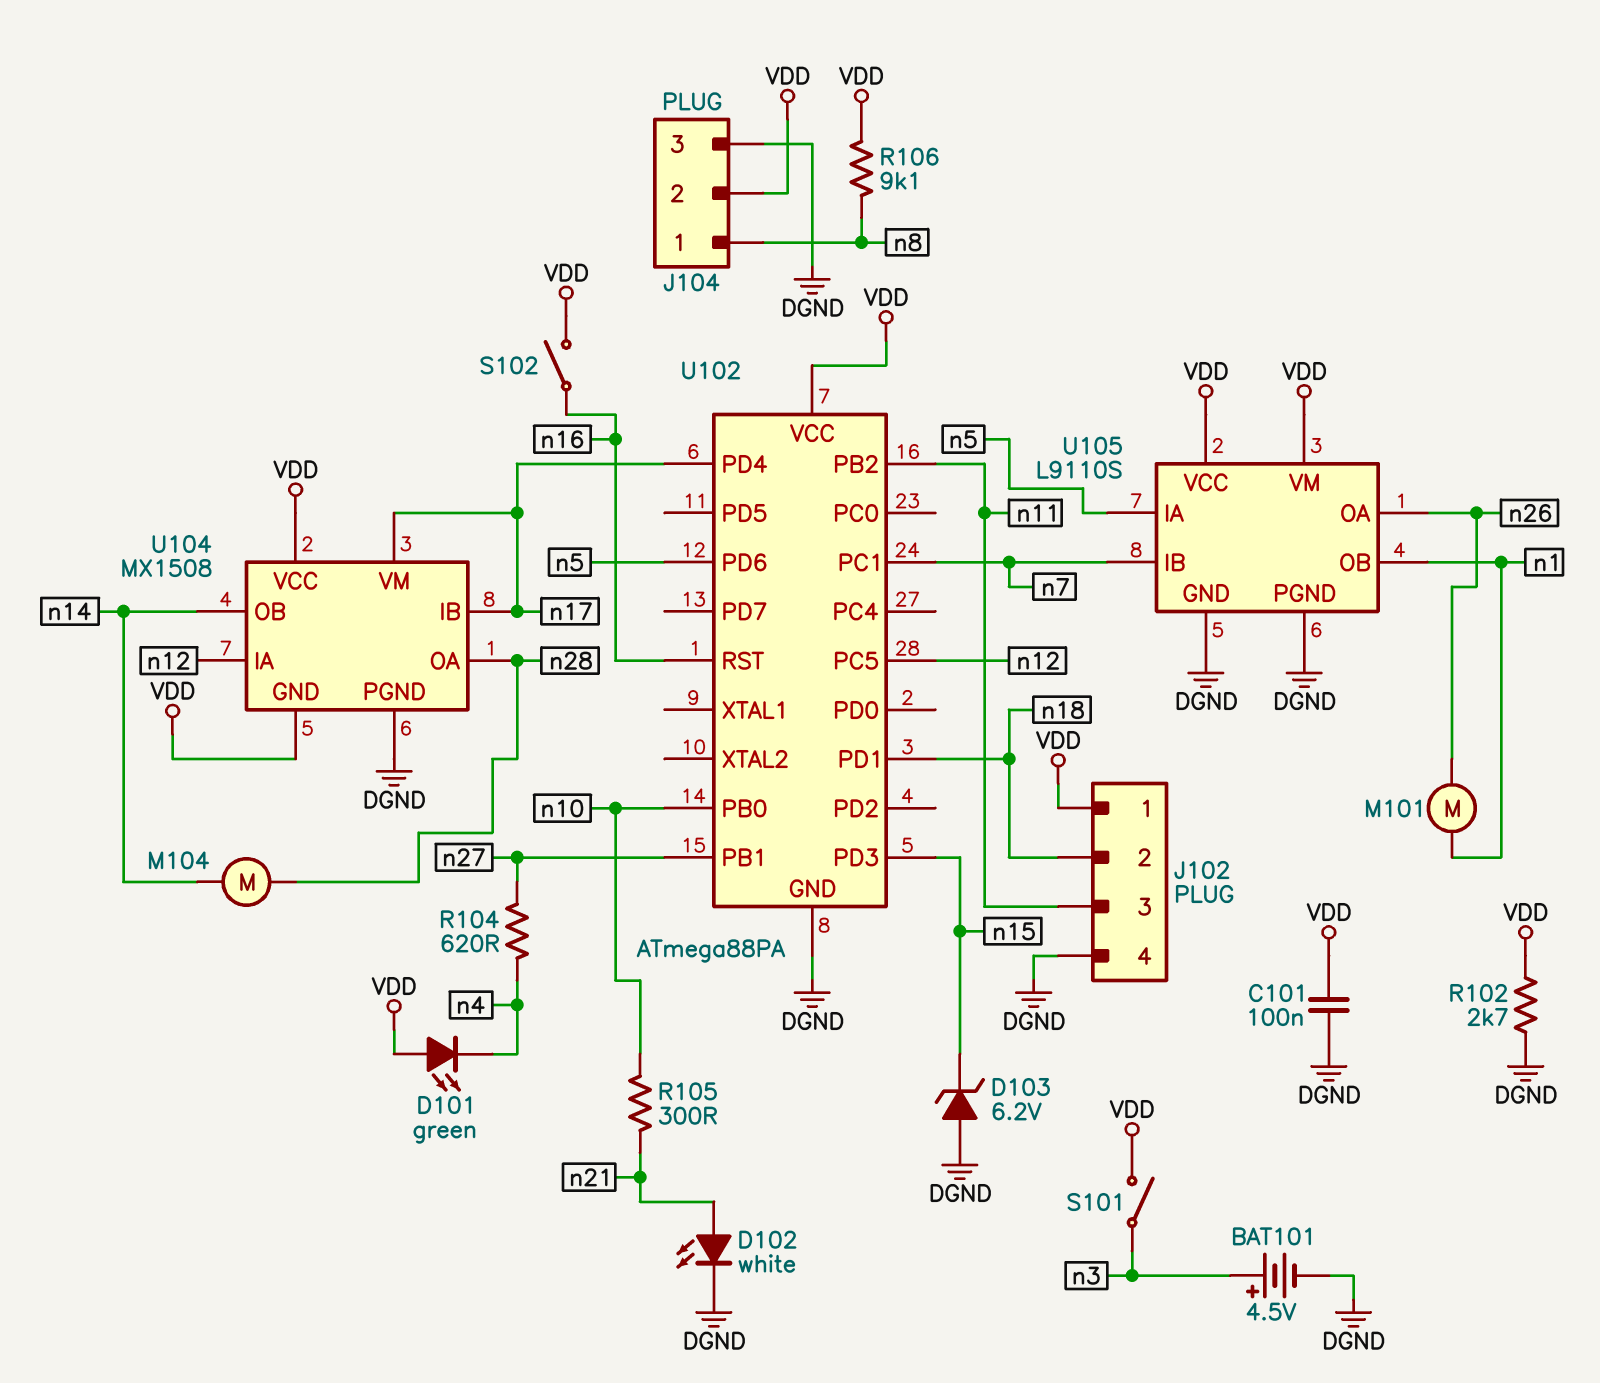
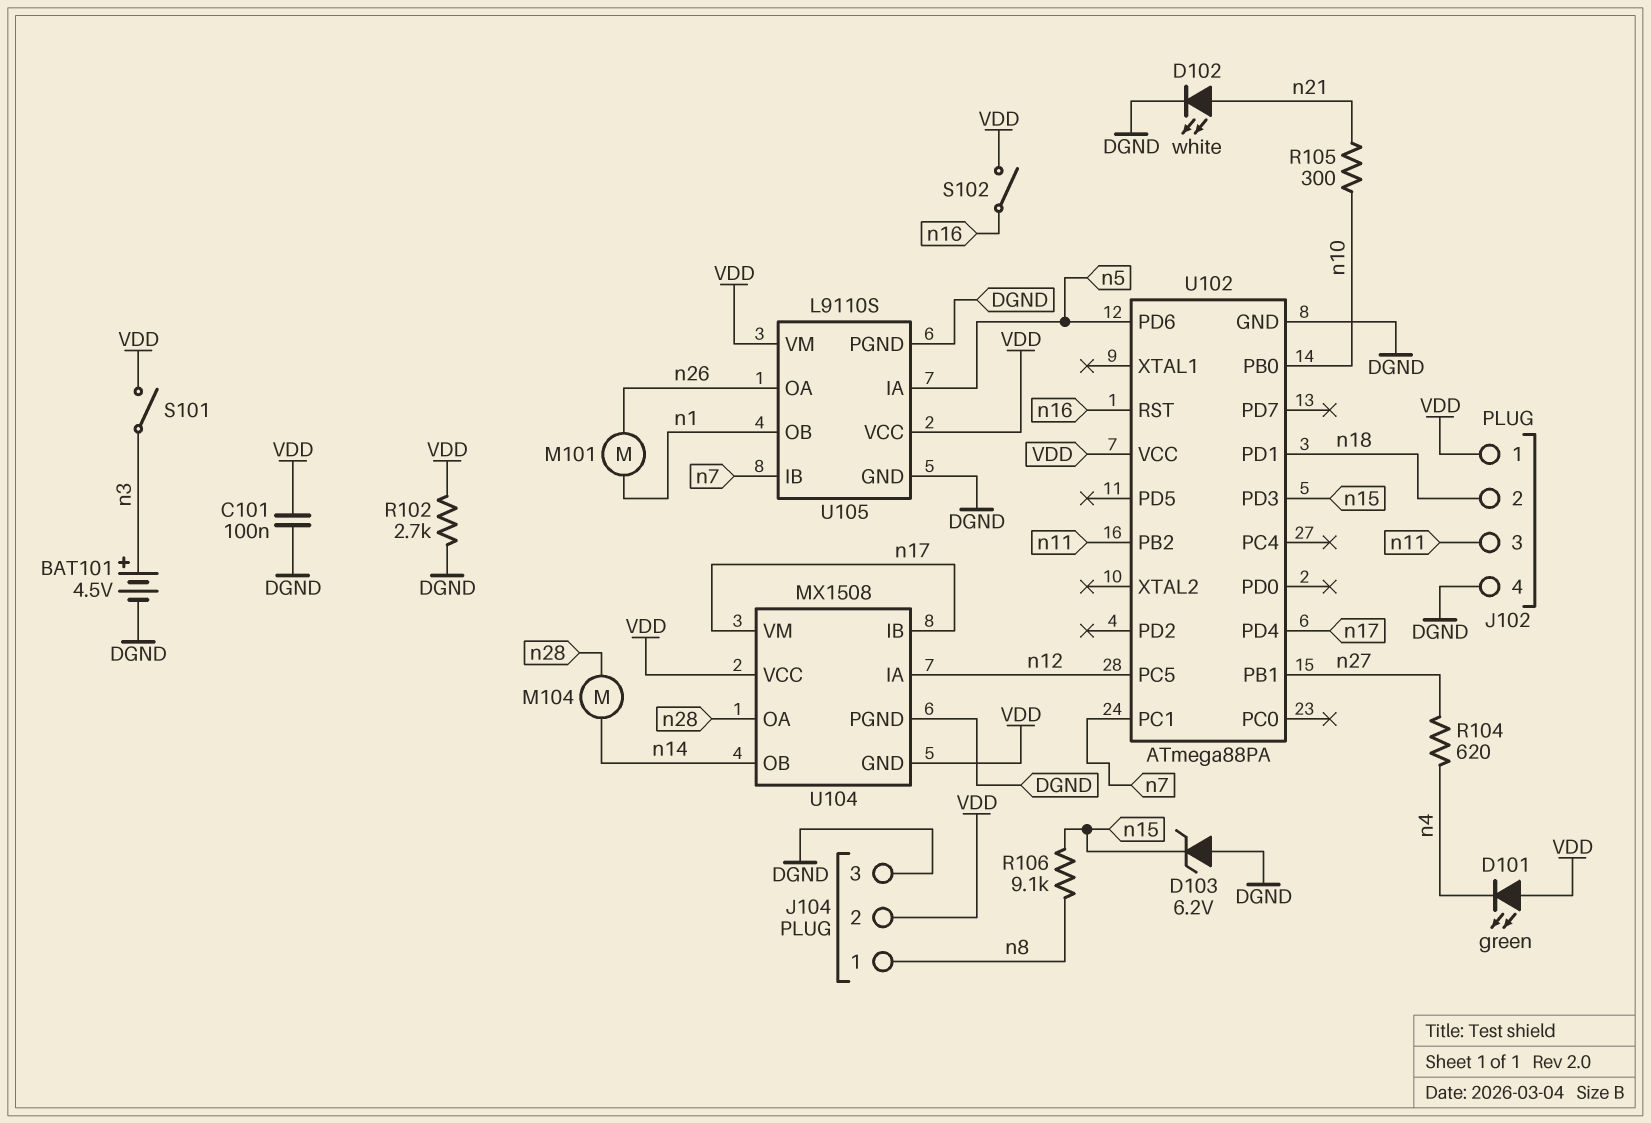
R106: 9.1k (VDD, n8) -> 9.1k (n8, n15)

